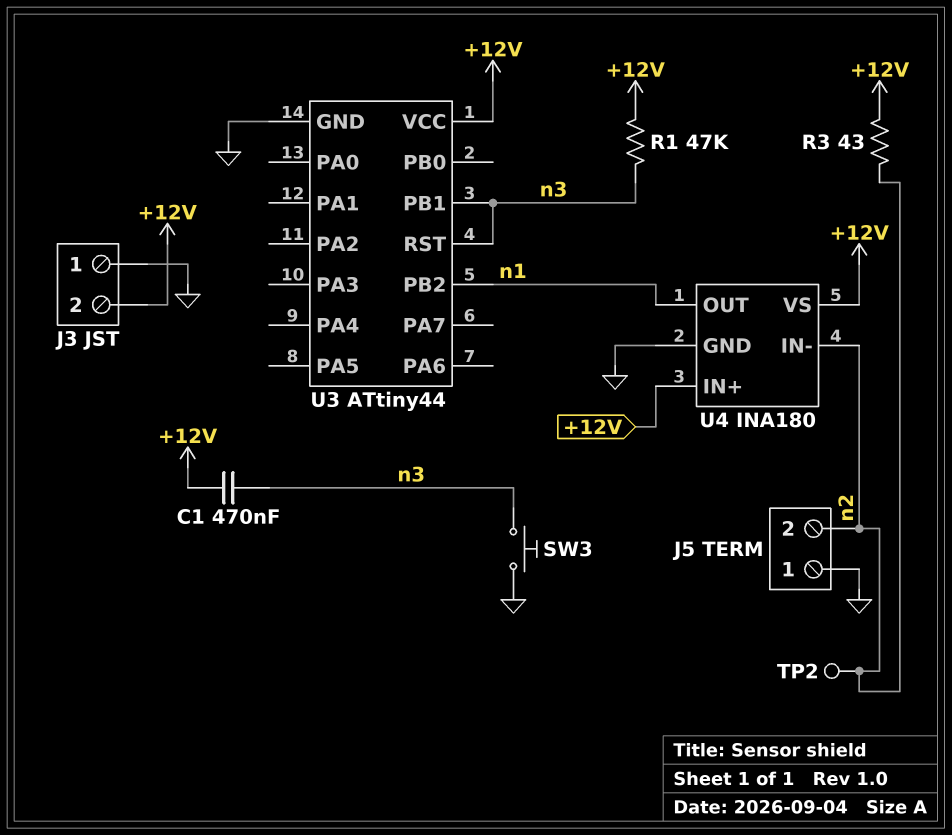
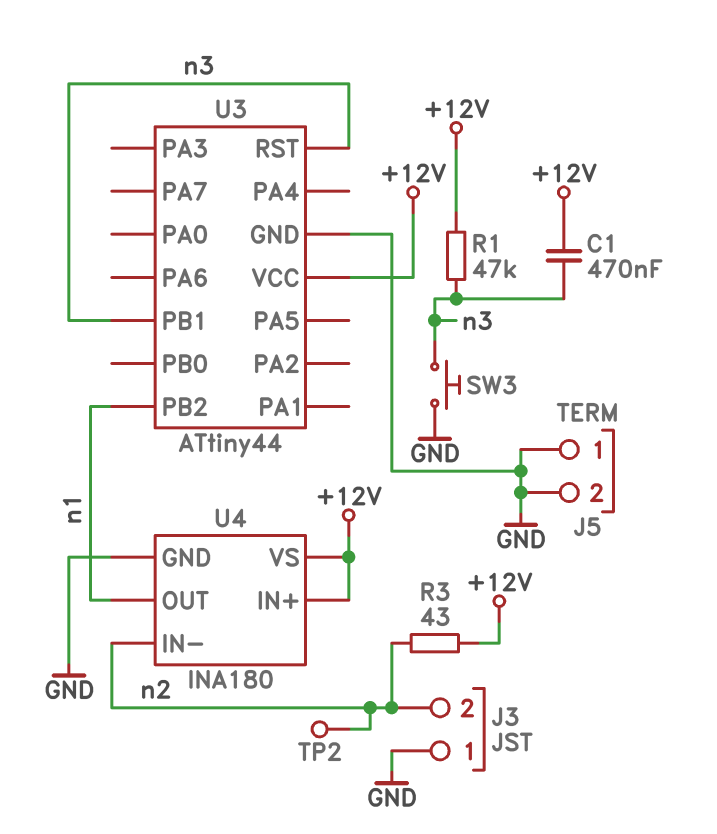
J3 pin 2: +12V -> n2
J5 pin 2: n2 -> GND

